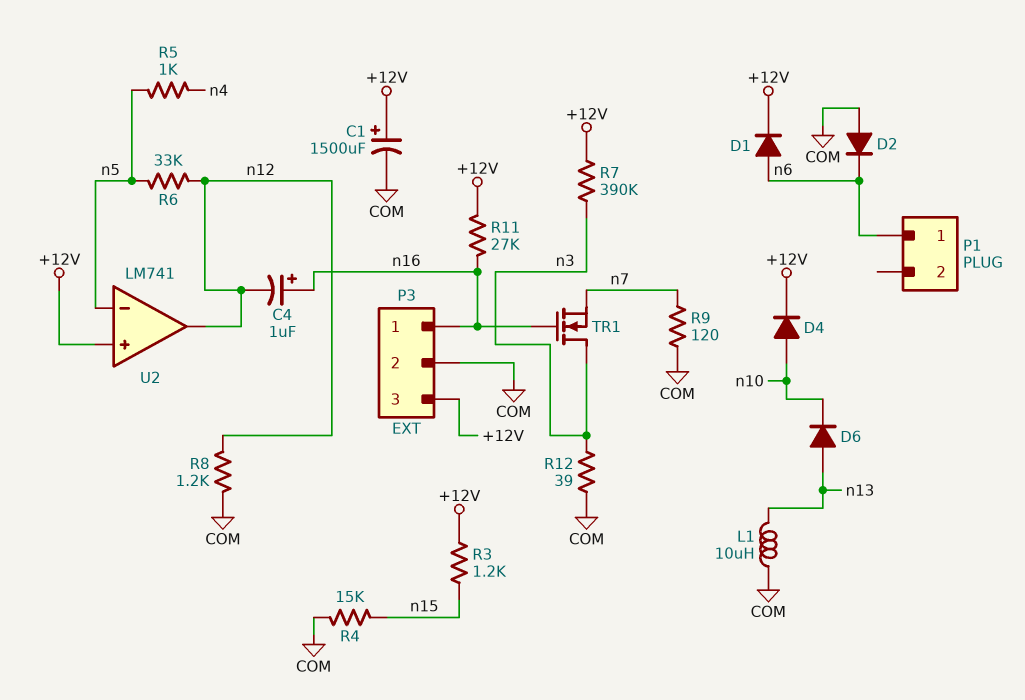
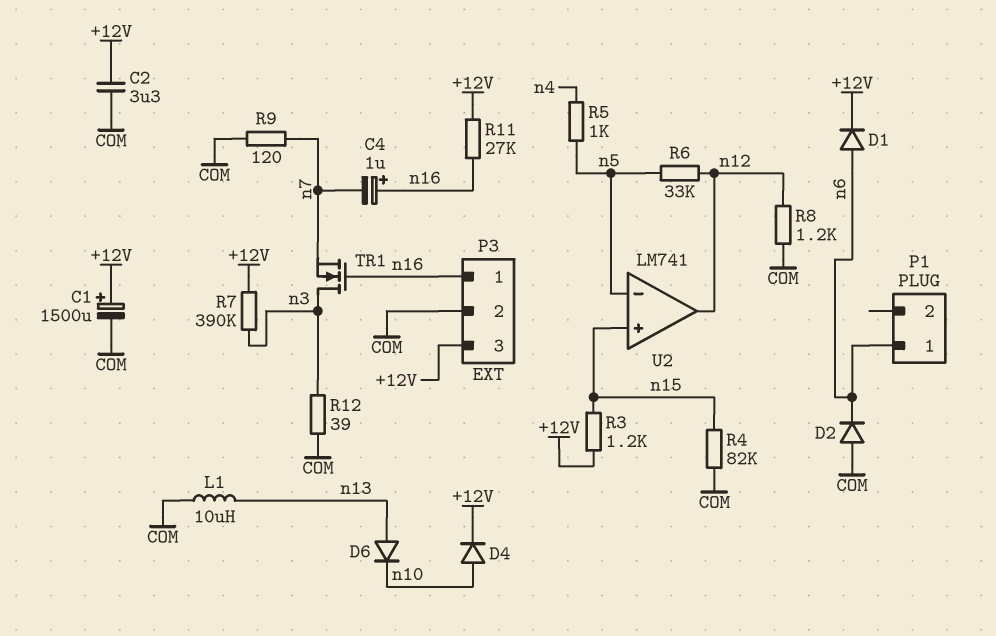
C2: none -> 3.3uF (+12V, COM)
C4: 1uF (plus n16, minus n12) -> 1uF (plus n16, minus n7)
R4: 15k (COM, n15) -> 82k (COM, n15)
U2 pin in+: +12V -> n15

